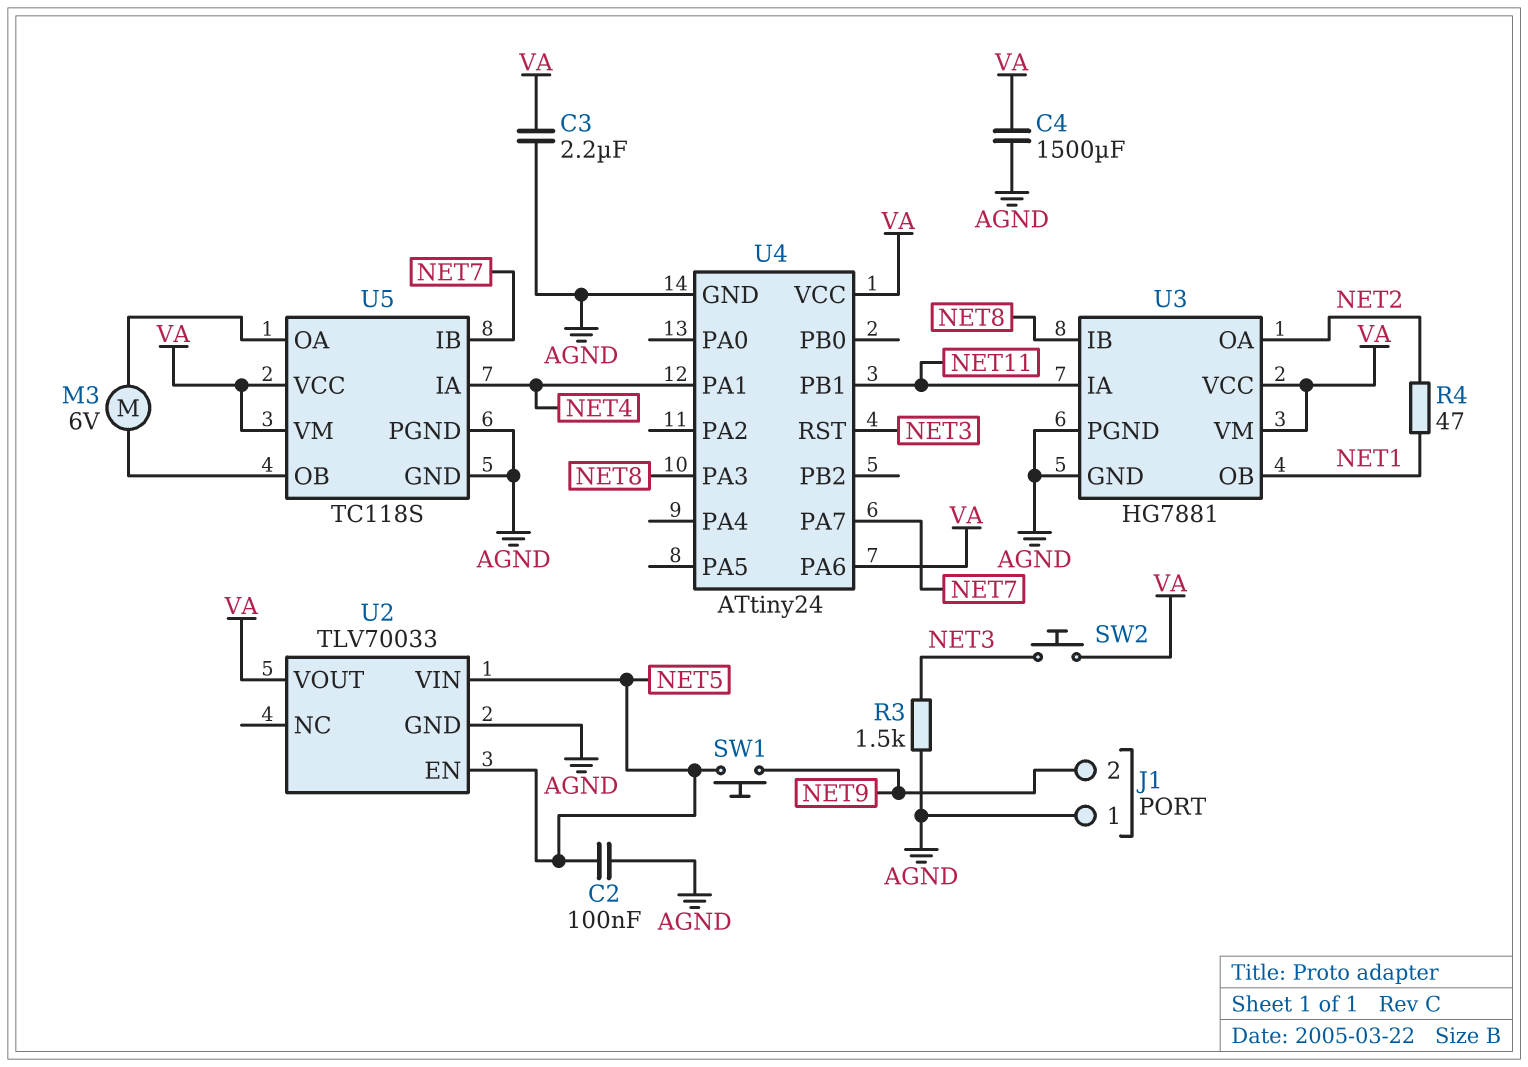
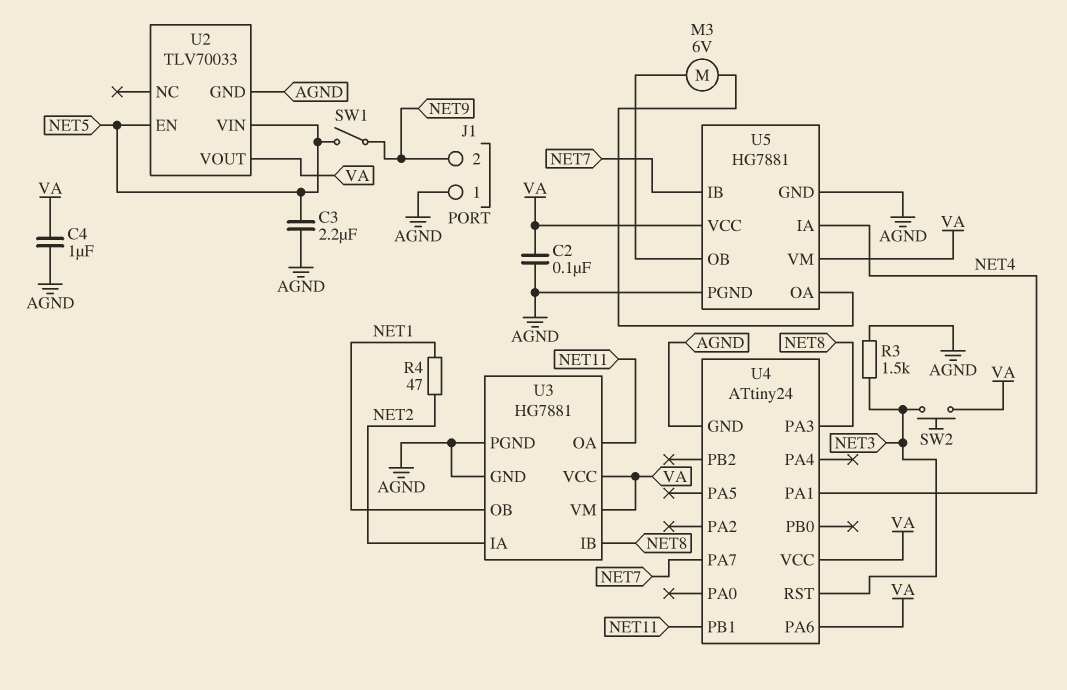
C2: 100nF (AGND, NET5) -> 100nF (AGND, VA)
C3: 2.2uF (AGND, VA) -> 2.2uF (AGND, NET5)
C4: 1500uF (AGND, VA) -> 1uF (AGND, VA)
SW1: button (NET5, NET9) -> switch (NET5, NET9)
U3 pin IA: NET11 -> NET2
U3 pin OA: NET2 -> NET11
U5: TC118S -> HG7881

